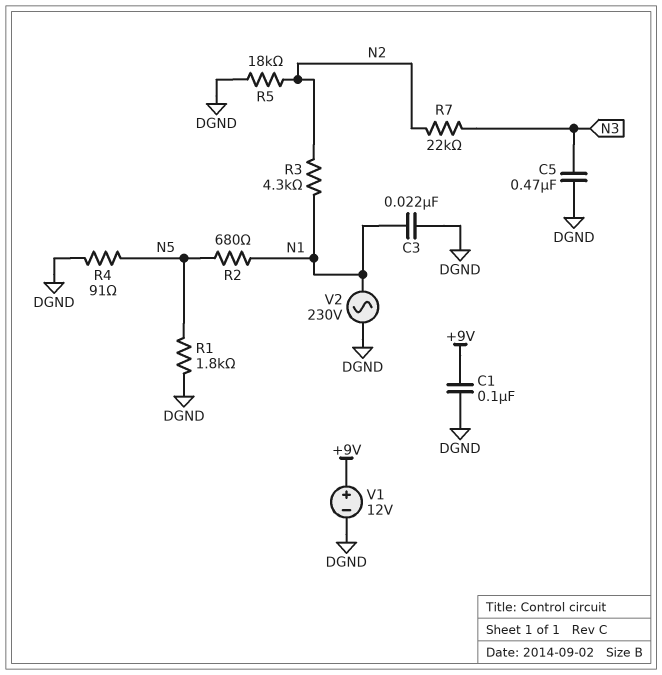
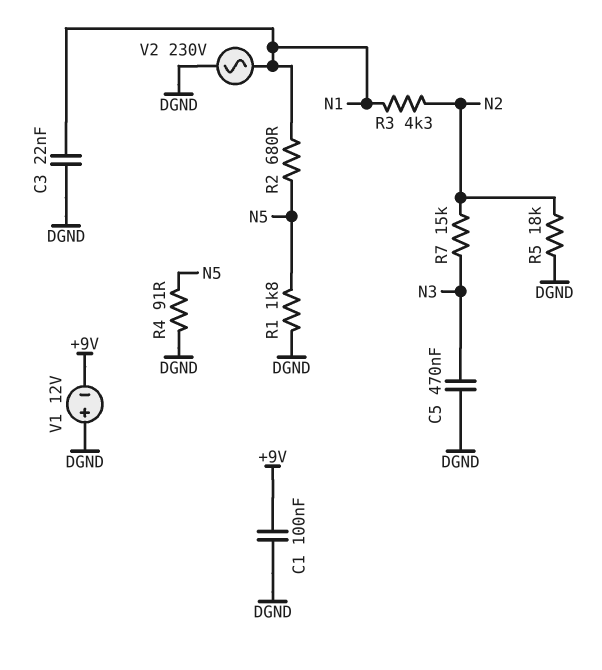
R7: 22k (N2, N3) -> 15k (N2, N3)
V1: 12V (plus +9V, minus DGND) -> 12V (plus DGND, minus +9V)

